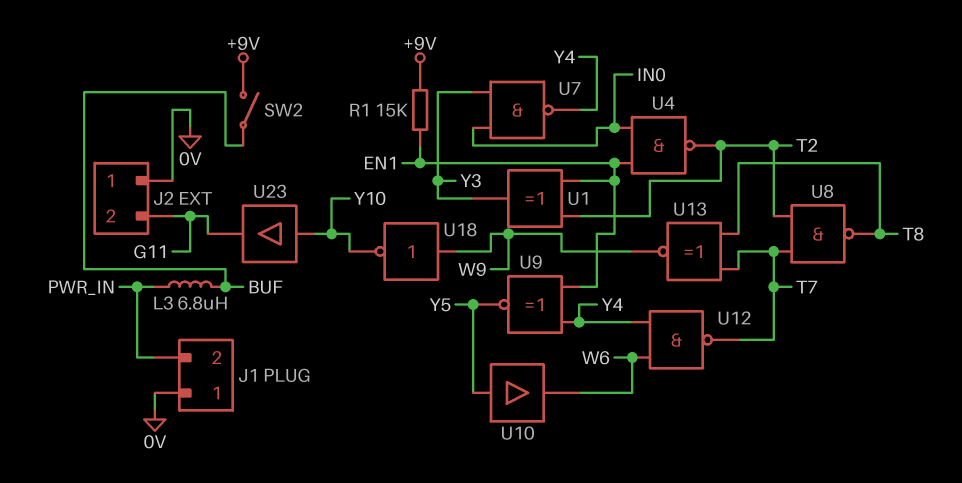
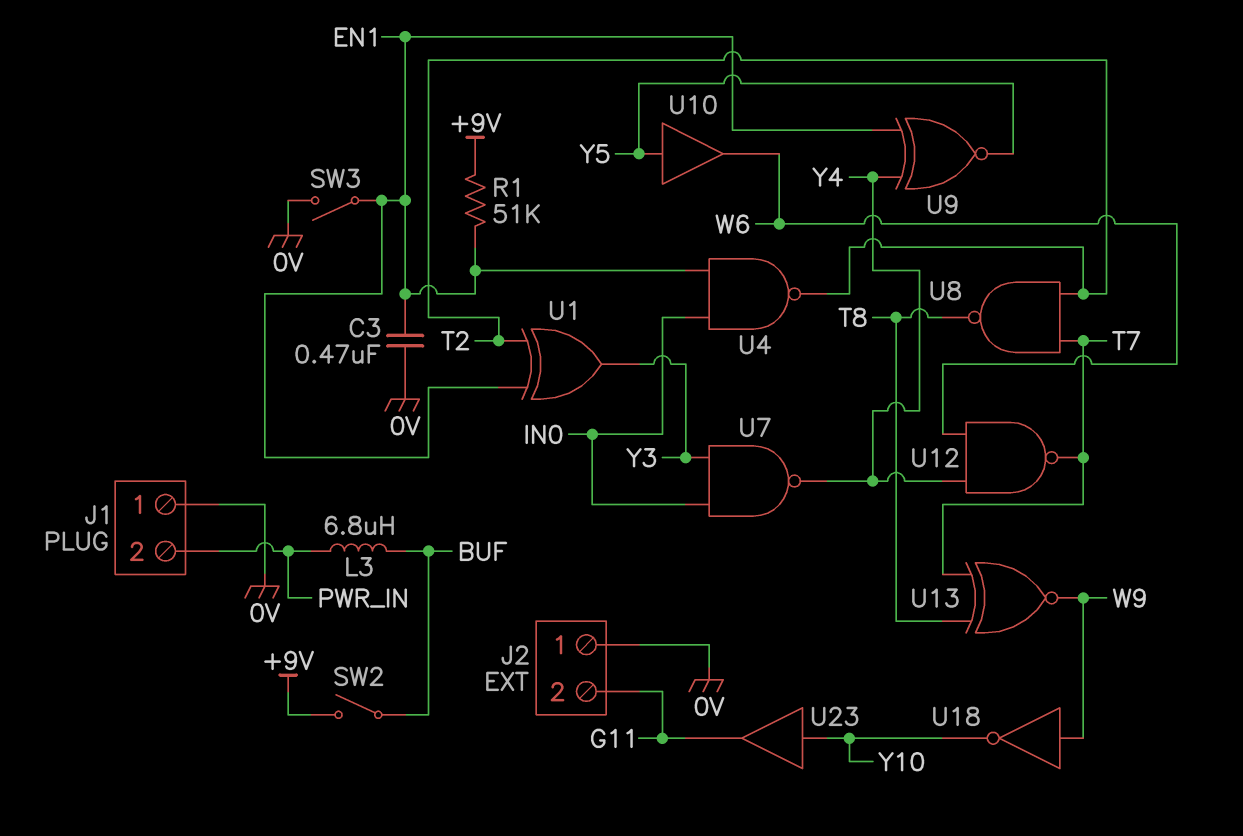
C3: none -> 470nF (0V, EN1)
R1: 15k (+9V, EN1) -> 51k (+9V, EN1)
SW3: none -> switch (0V, EN1)

